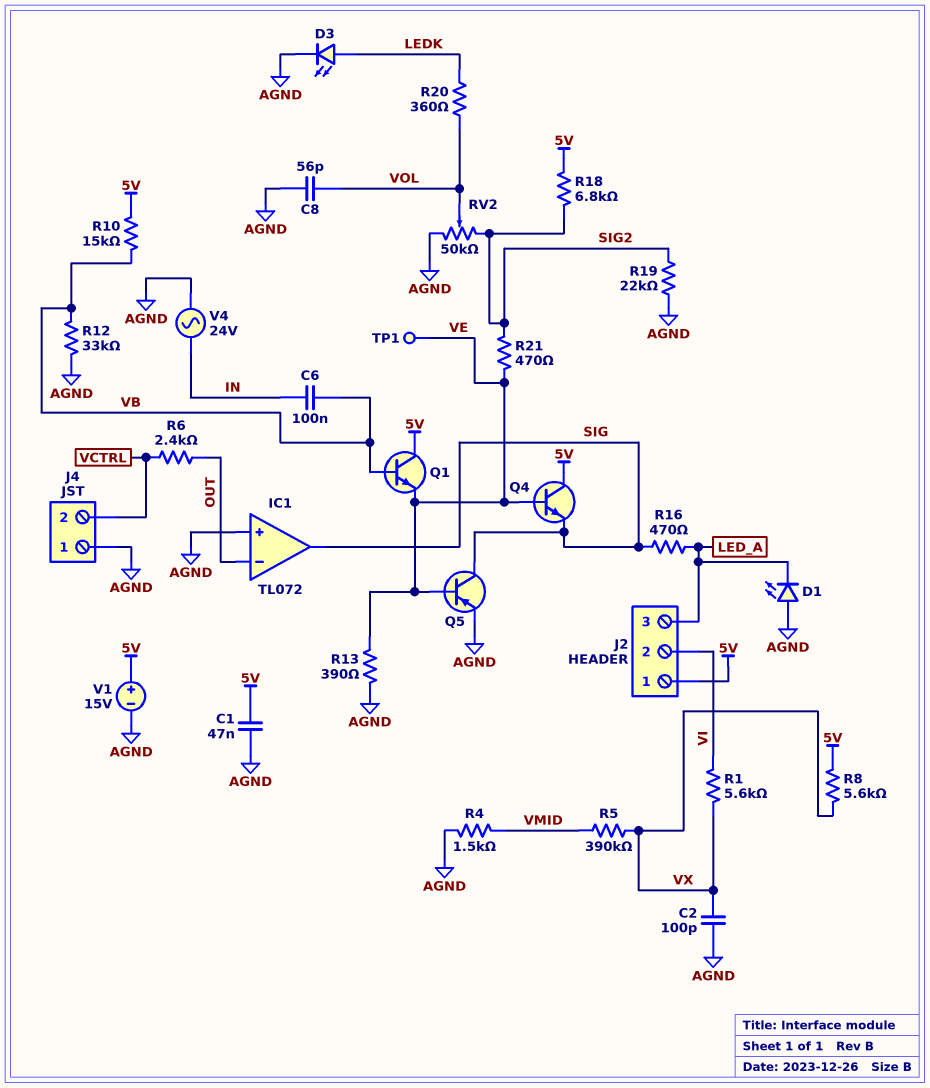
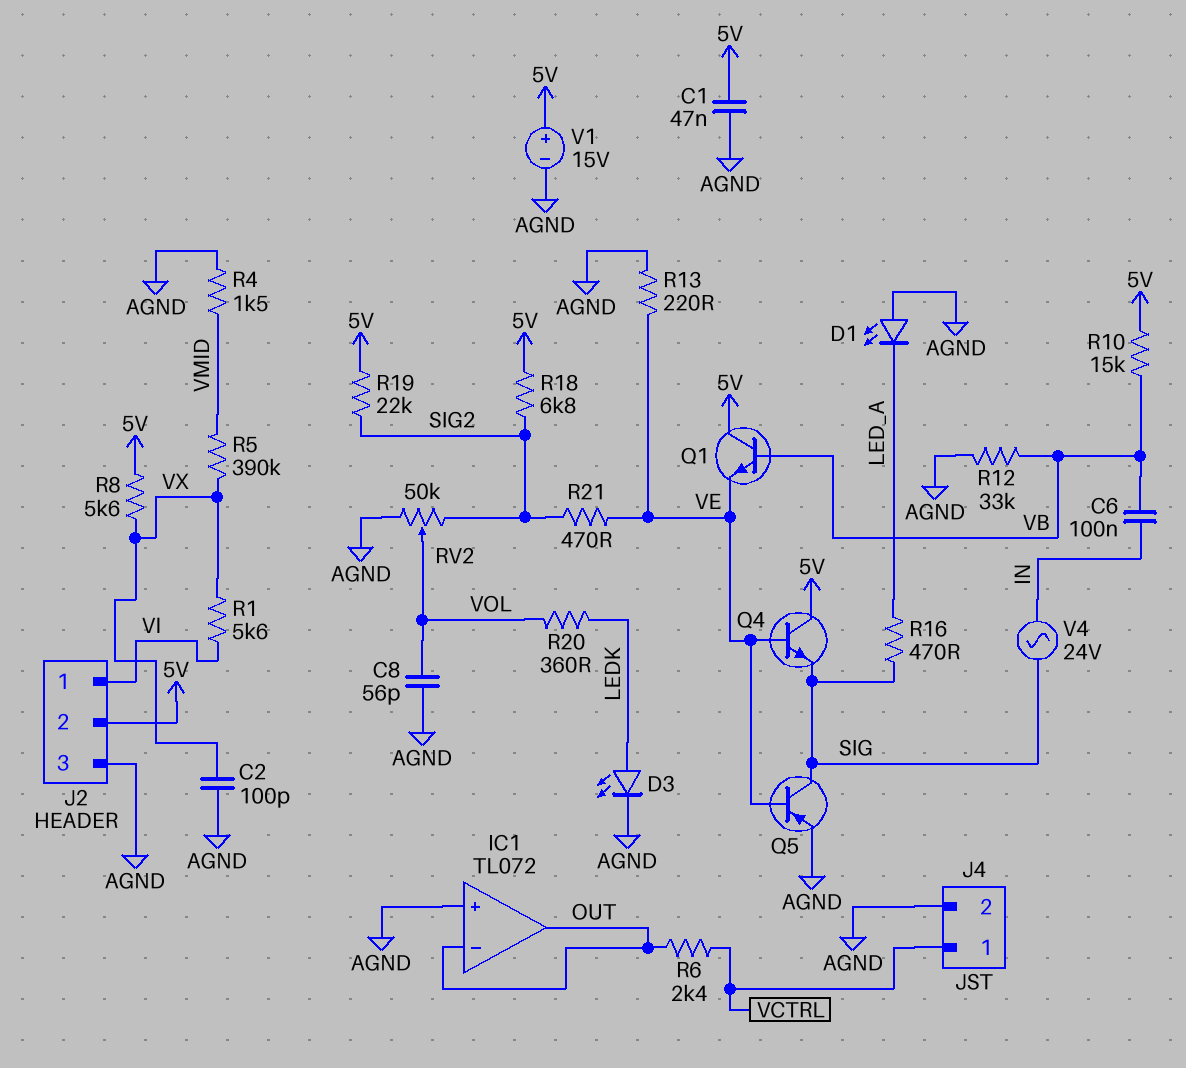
IC1 pin out: SIG -> OUT
J2 pin 1: 5V -> VI
J2 pin 2: VI -> 5V
J2 pin 3: LED_A -> AGND
J4 pin 1: AGND -> VCTRL
J4 pin 2: VCTRL -> AGND
R13: 390 (AGND, VE) -> 220 (AGND, VE)
R19: 22k (AGND, SIG2) -> 22k (5V, SIG2)
TP1: test point (VE) -> none
V4: AC 24V (AGND, IN) -> AC 24V (IN, SIG)

